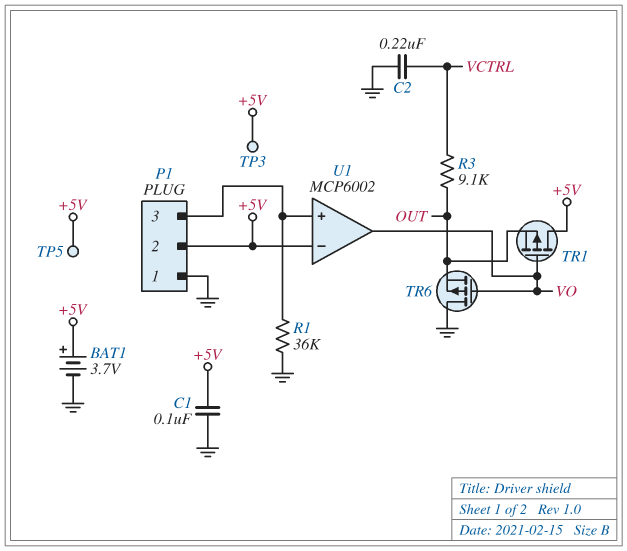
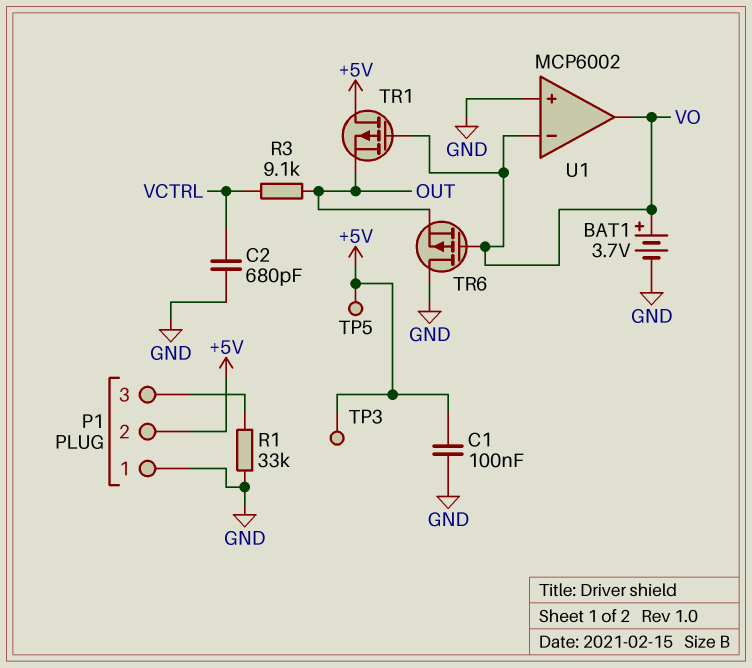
BAT1: 3.7V (plus +5V, minus GND) -> 3.7V (plus VO, minus GND)
C2: 220nF (GND, VCTRL) -> 680pF (GND, VCTRL)
R1: 36k (GND, P1/3) -> 33k (GND, P1/3)
U1 pin in+: P1/3 -> GND
U1 pin in-: +5V -> VO

